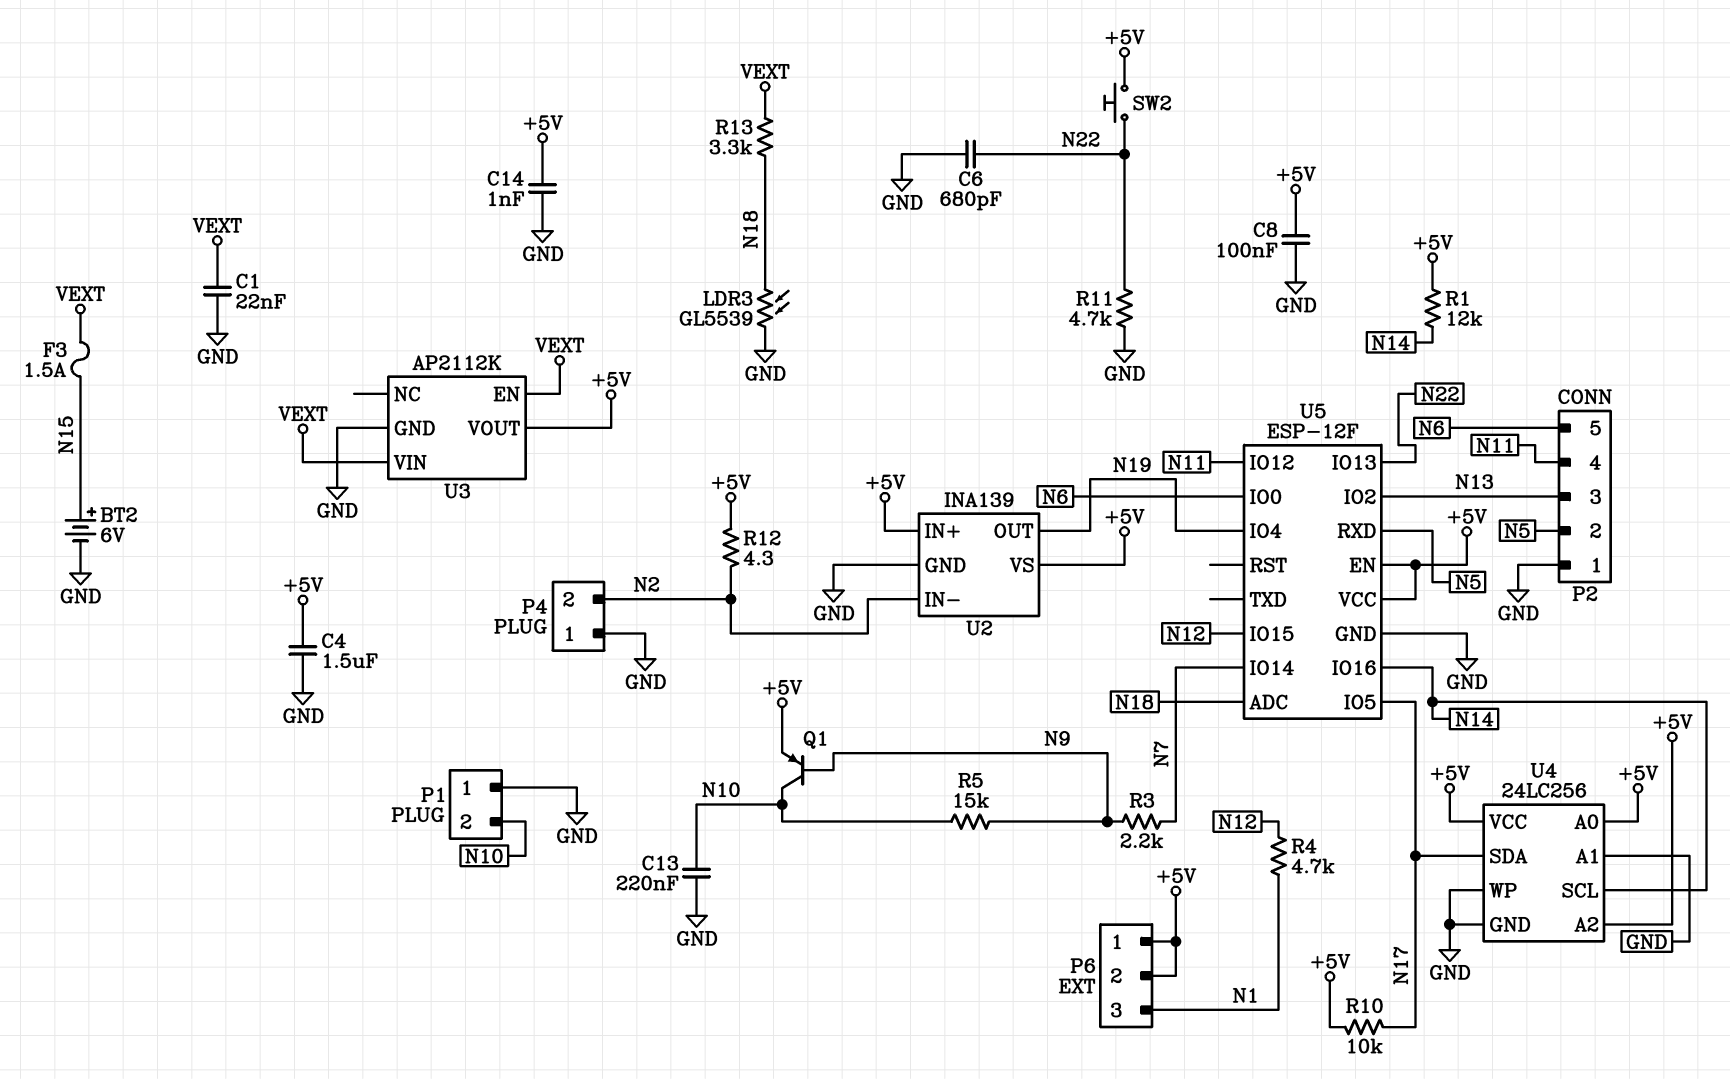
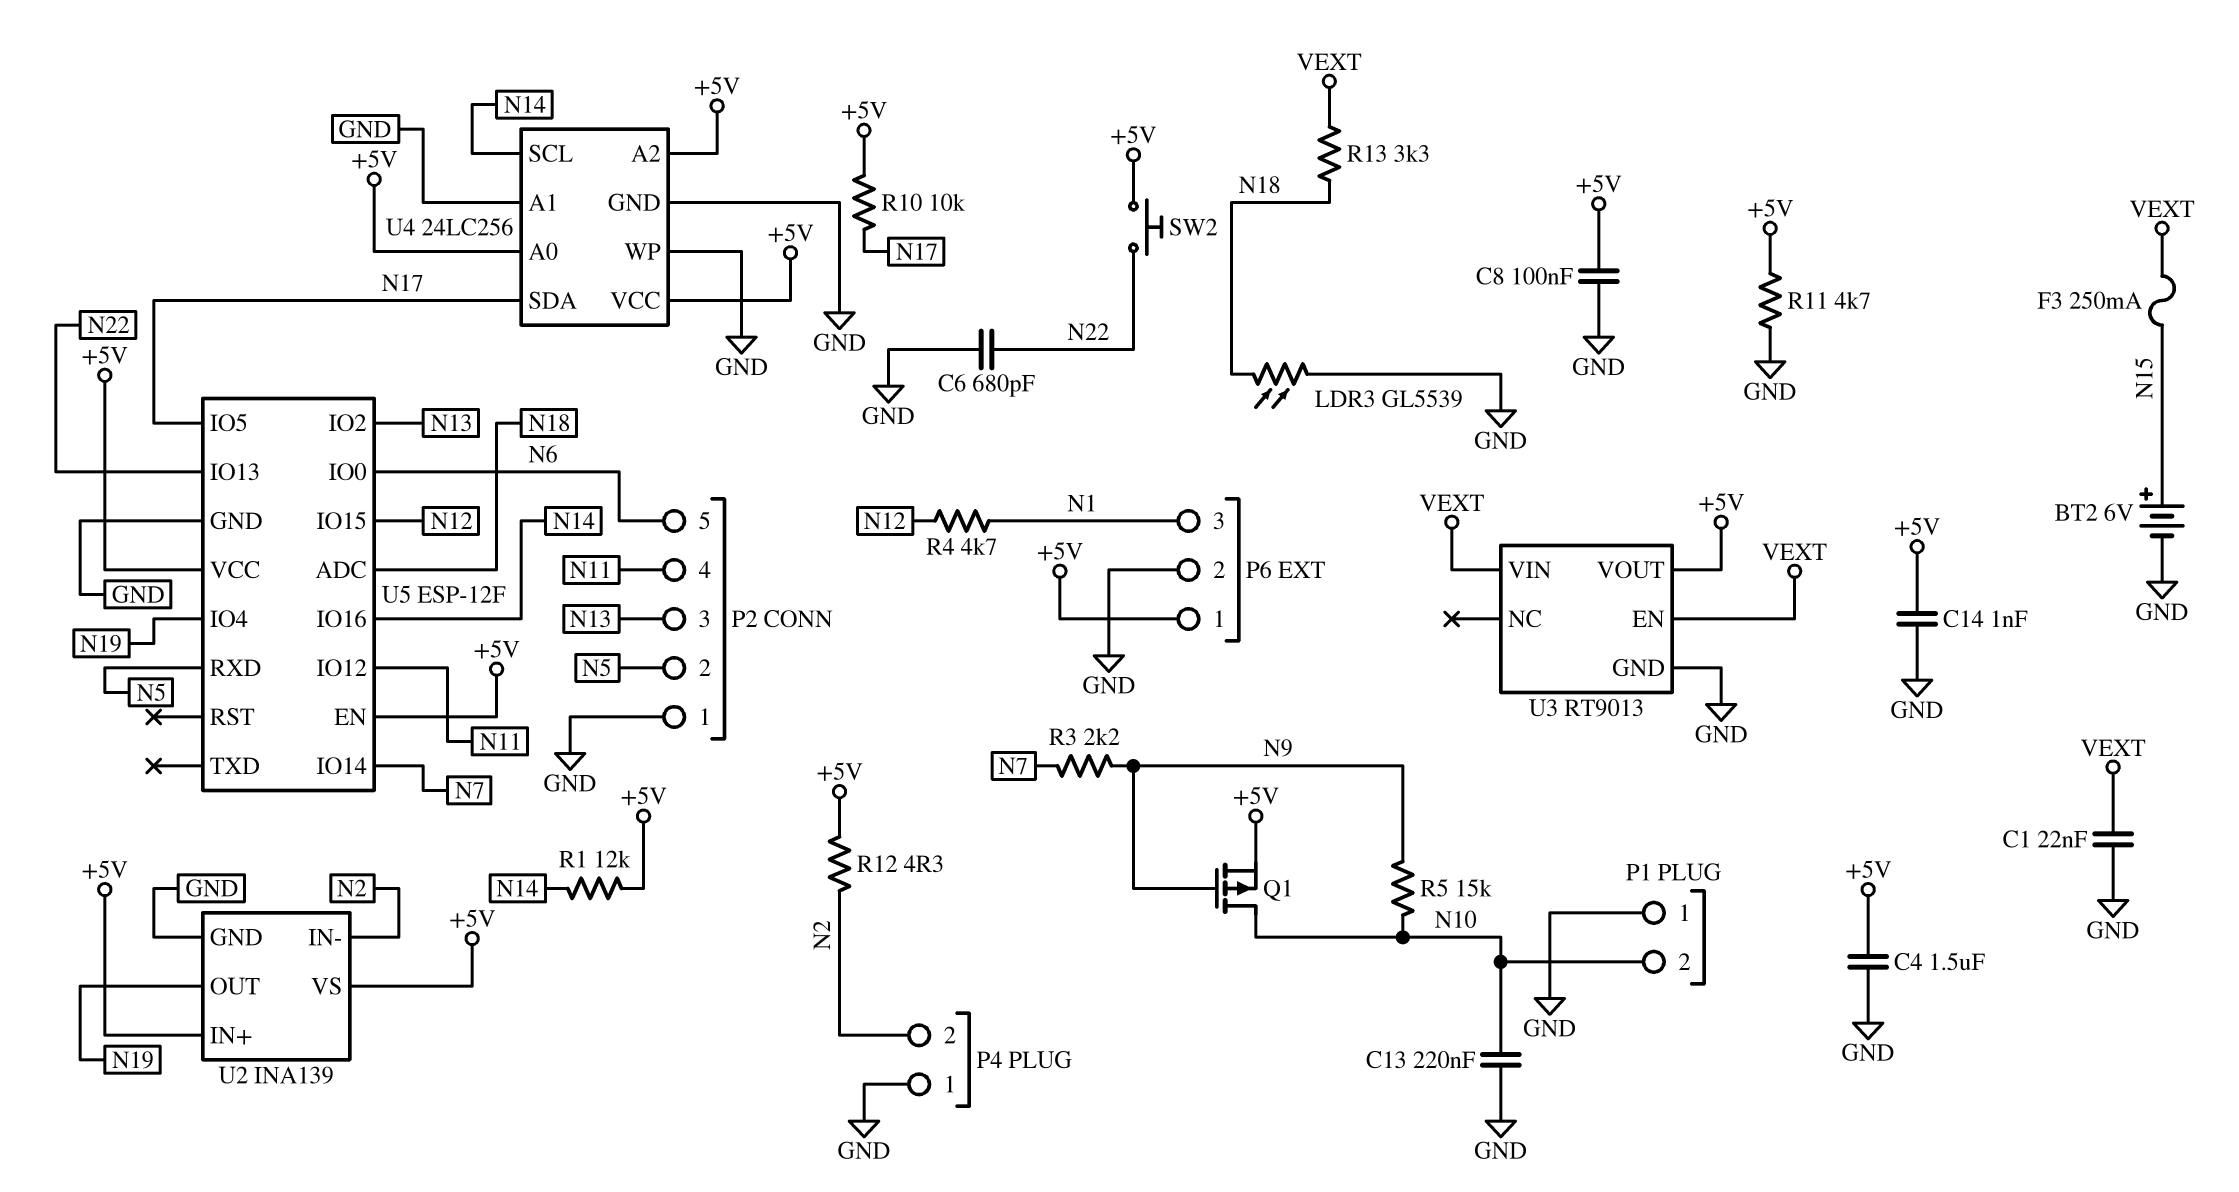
F3: 1.5A (N15, VEXT) -> 250mA (N15, VEXT)
P6 pin 2: +5V -> GND
Q1: PNP (B N9, C N10, E +5V) -> PMOS (G N9, D N10, S +5V)
R11: 4.7k (GND, N22) -> 4.7k (+5V, GND)
U3: AP2112K -> RT9013

